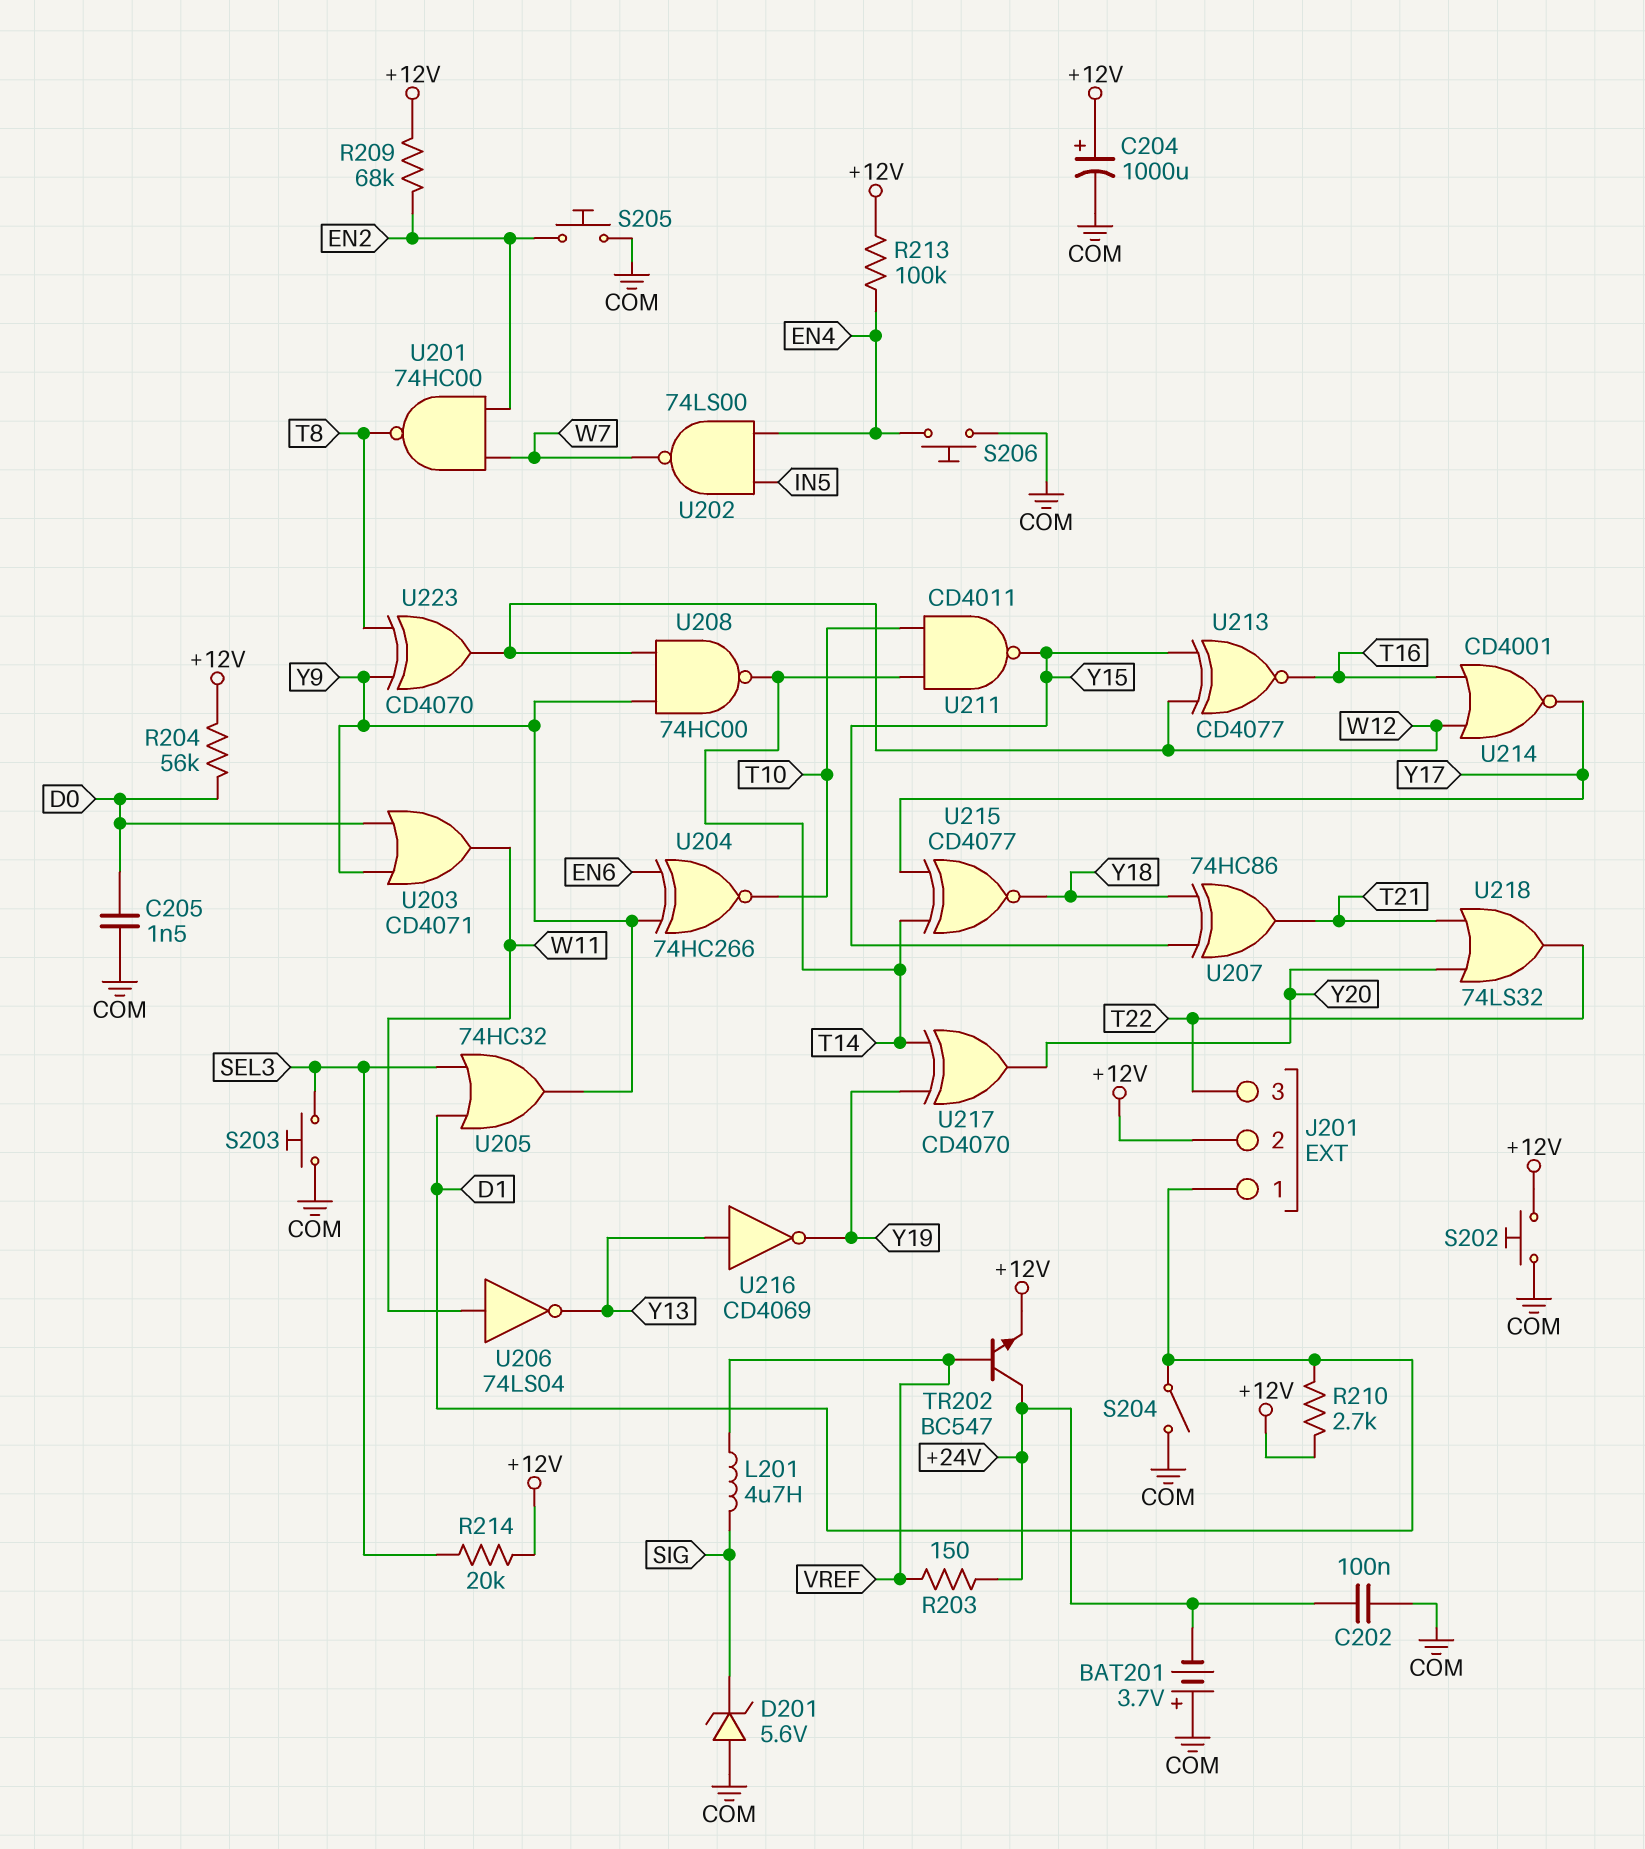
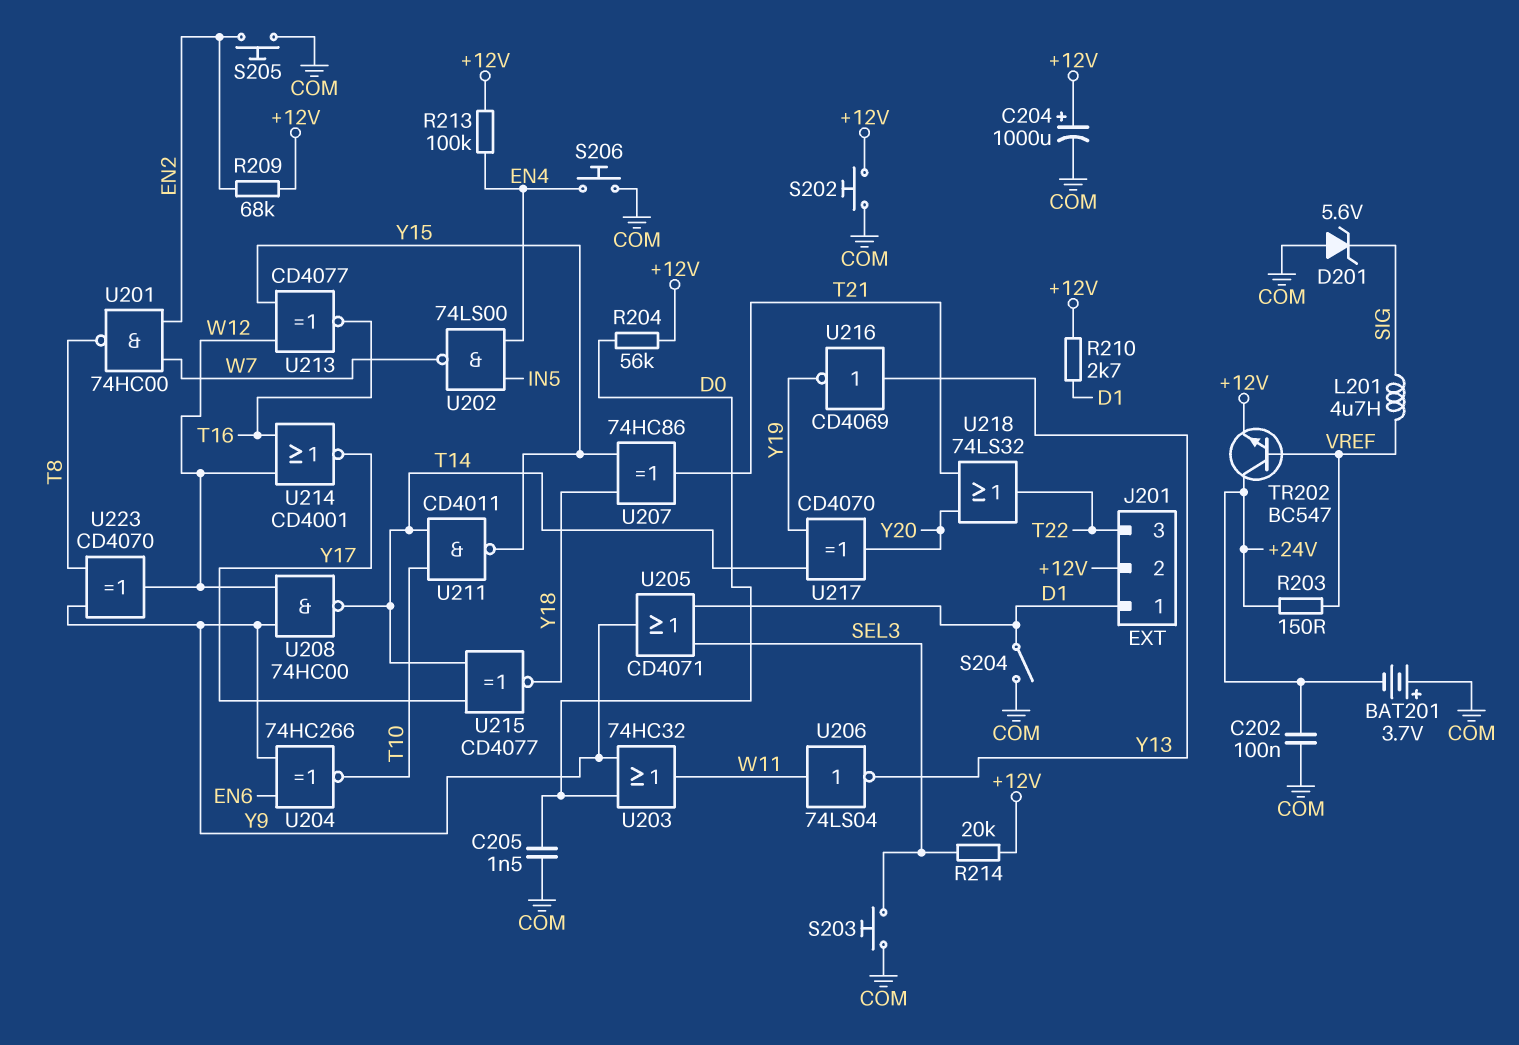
U203: OR CD4071 (in D0, in Y9, out W11) -> OR 74HC32 (in D0, in Y9, out W11)
U205: OR 74HC32 (in D1, in SEL3, out Y9) -> OR CD4071 (in D1, in SEL3, out Y9)

